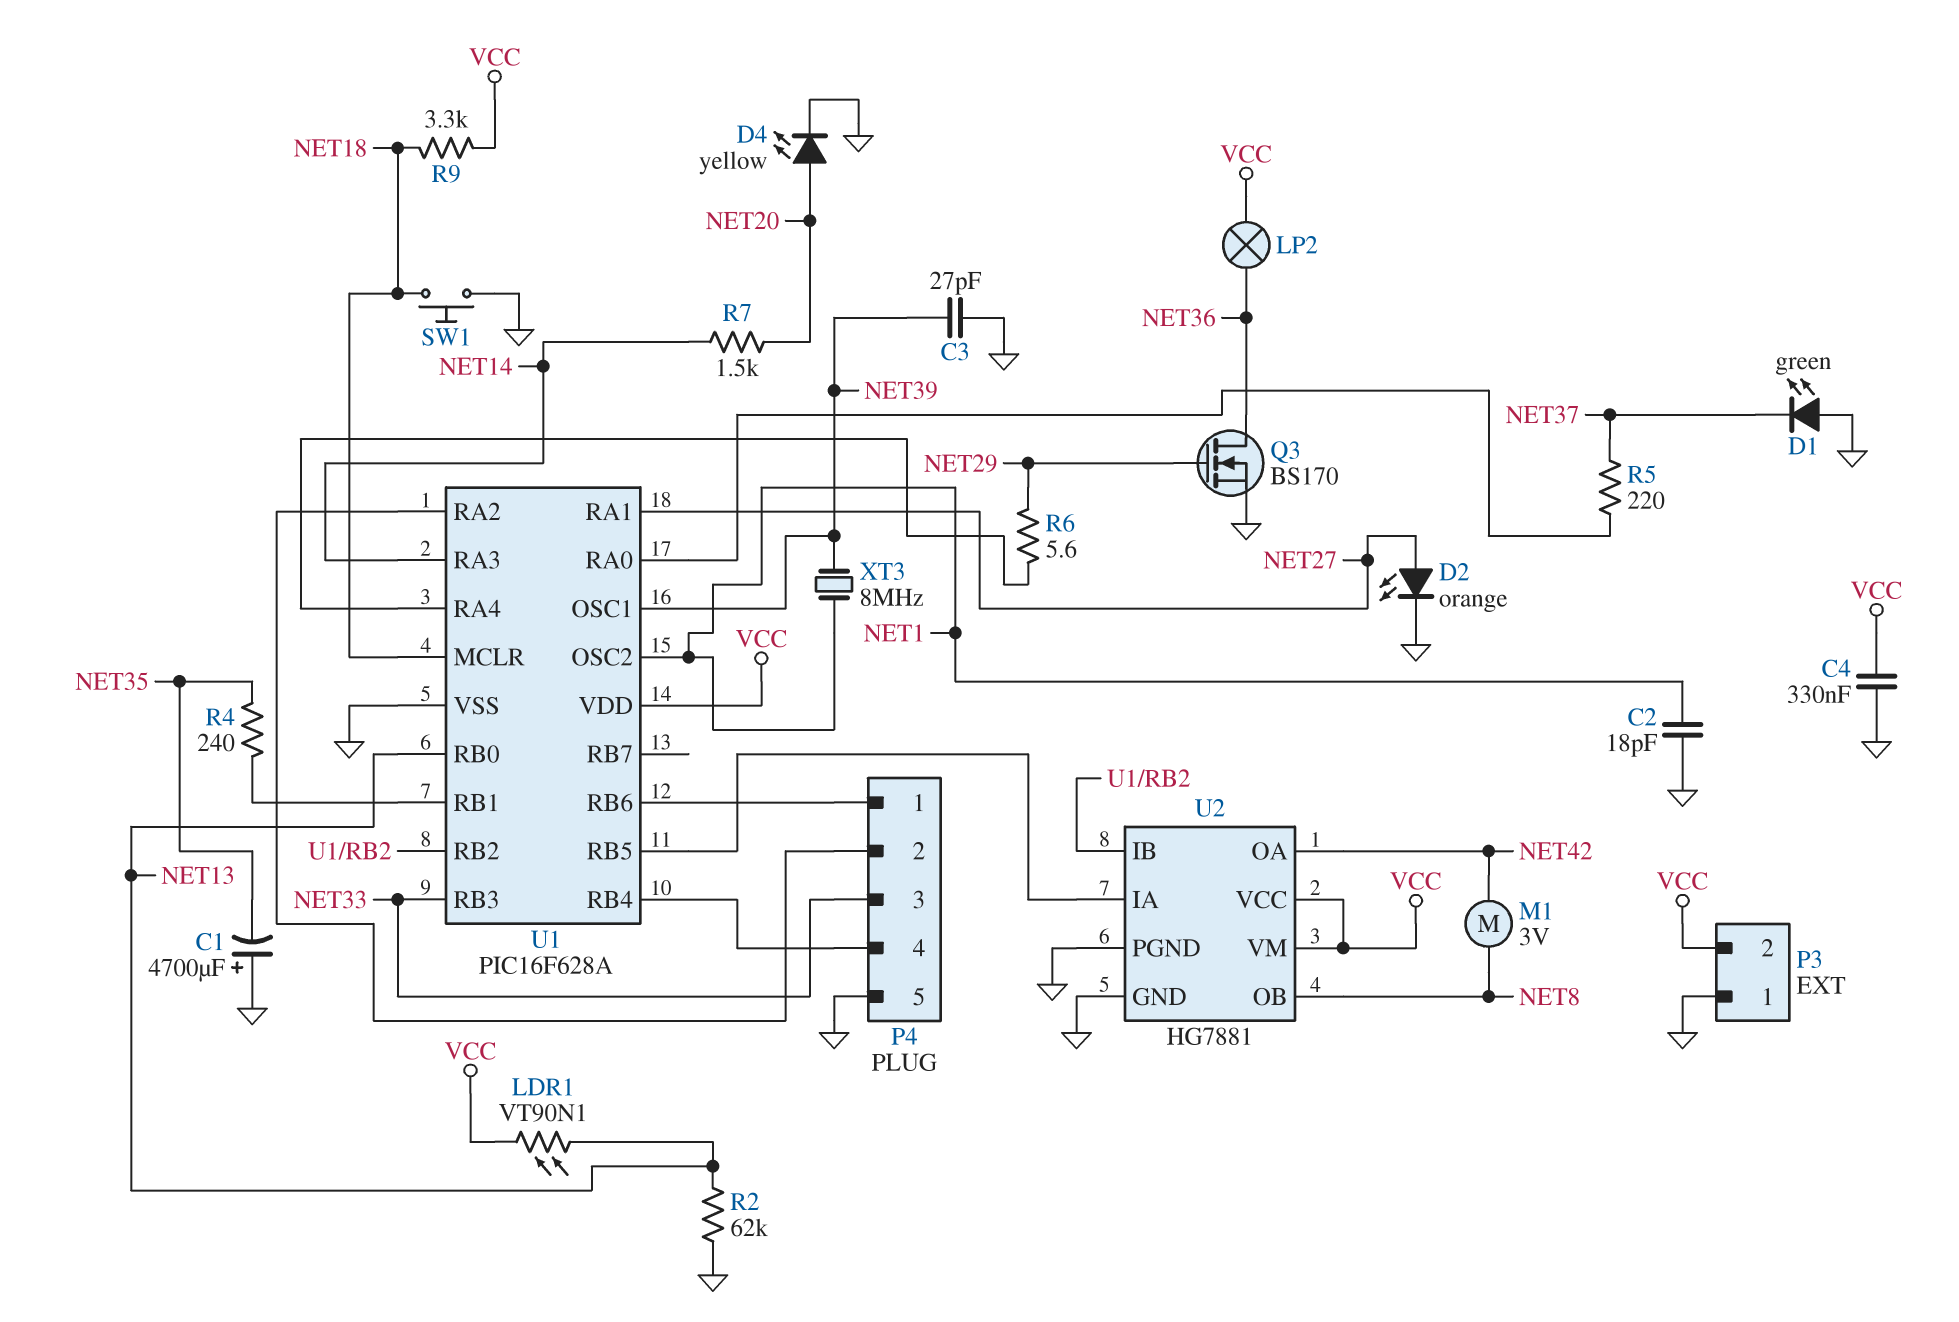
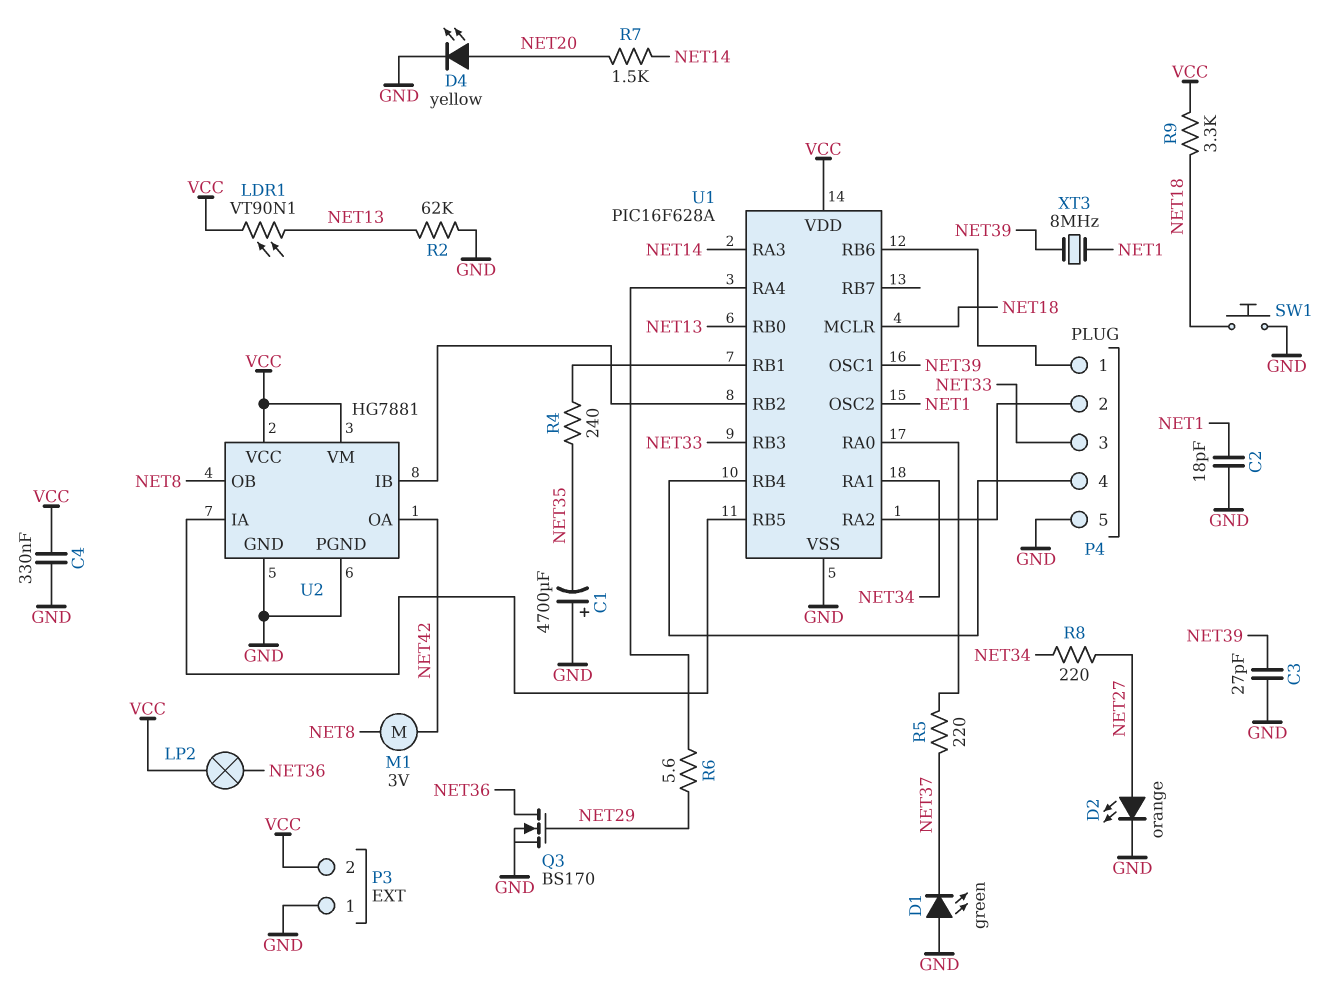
R8: none -> 220 (NET27, NET34)
U1 pin RA1: NET27 -> NET34

